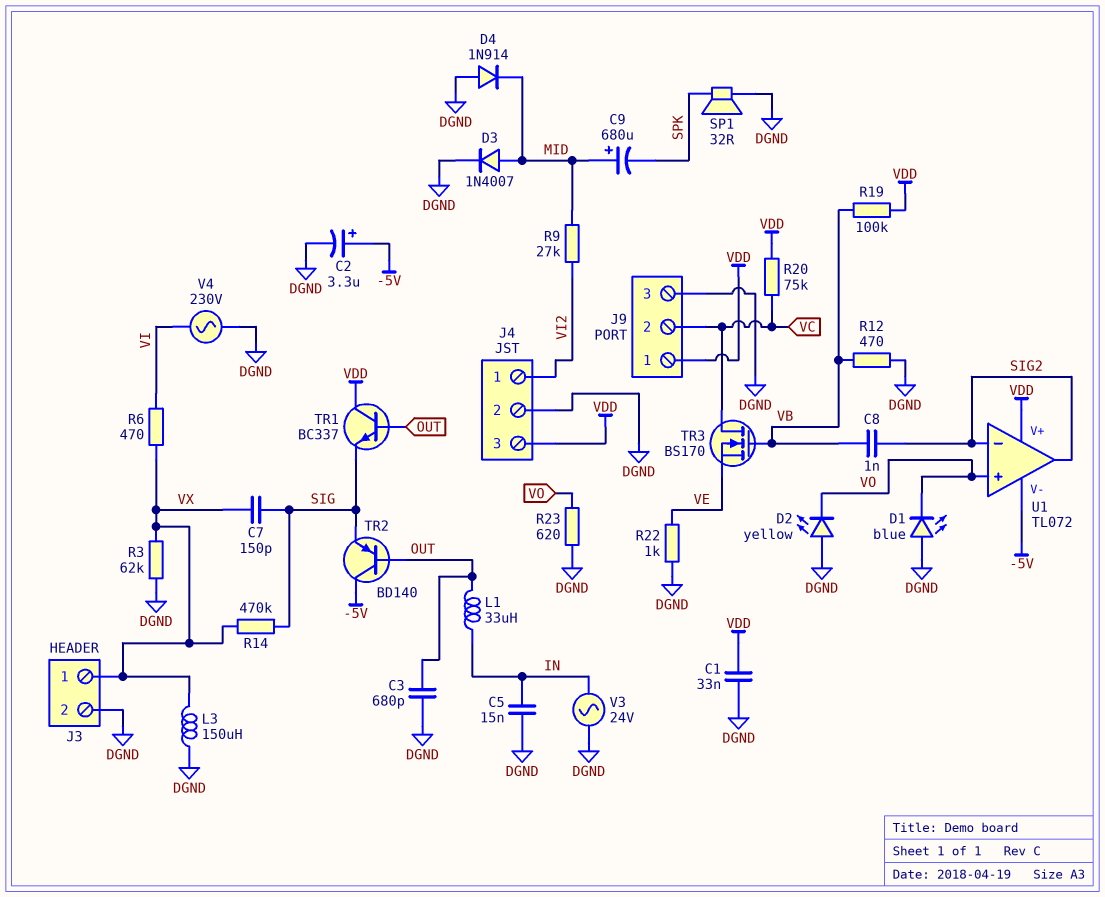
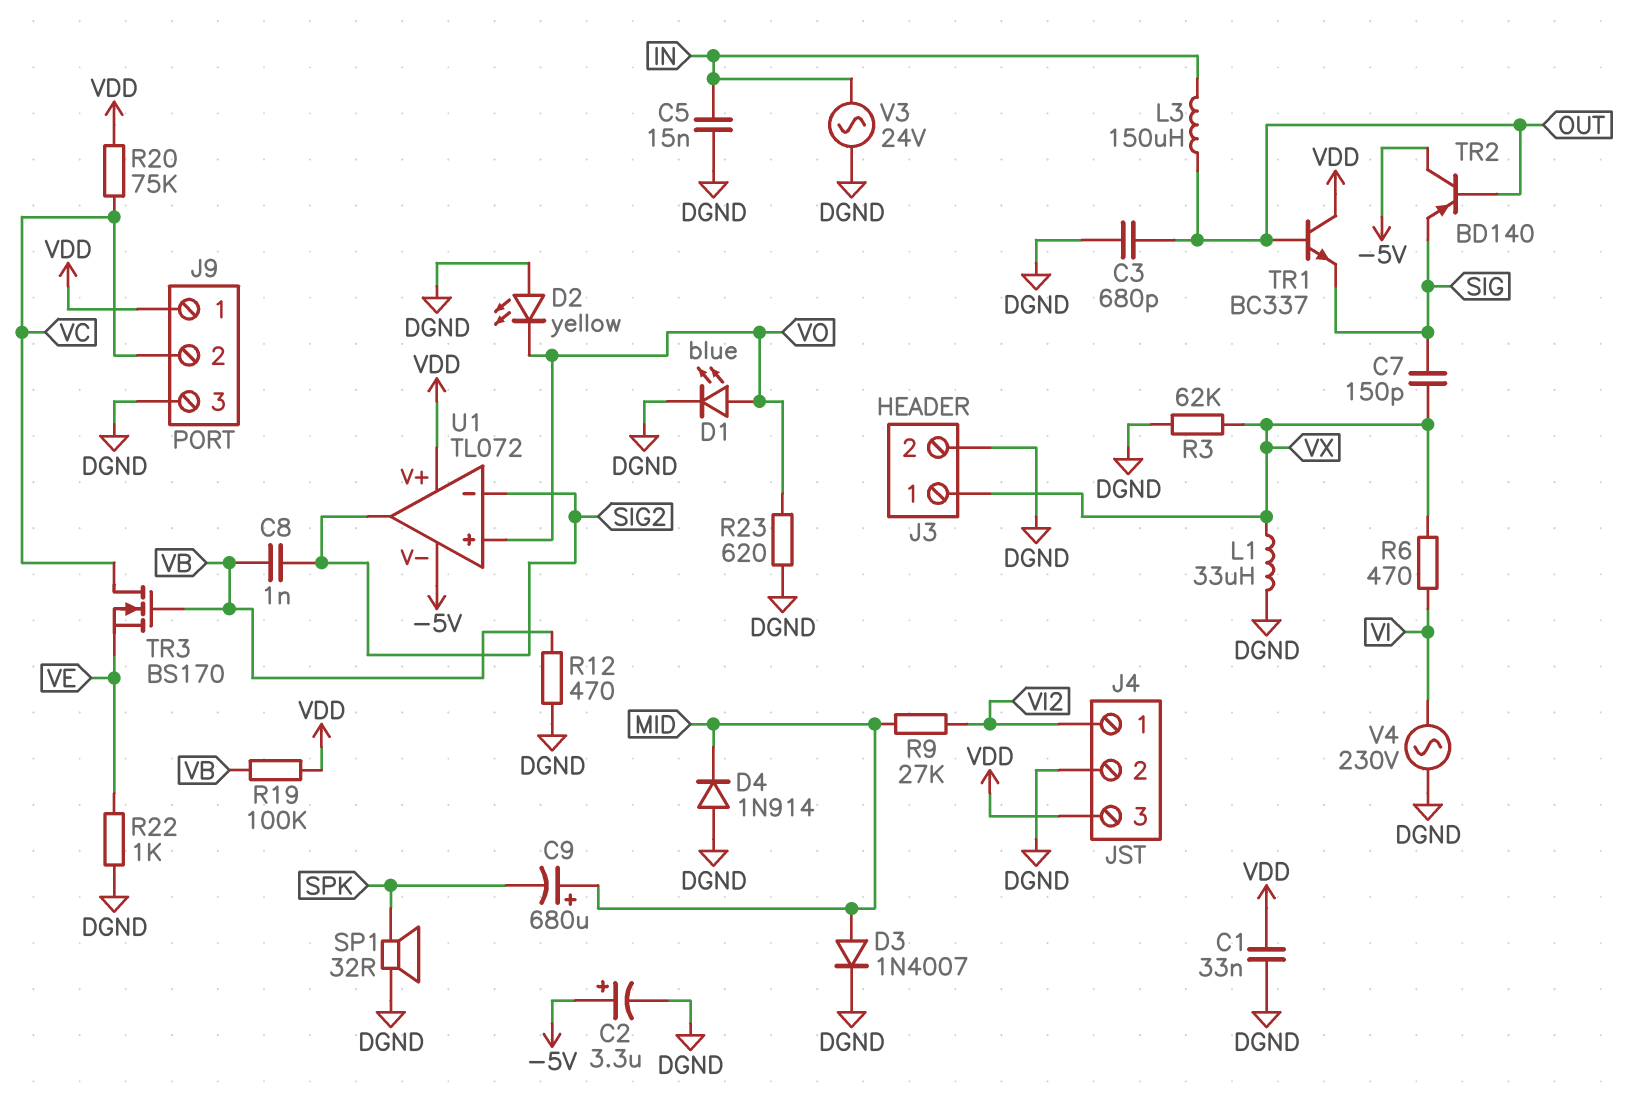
D1: LED blue (A DGND, K VO) -> LED blue (A VO, K DGND)
L1: 33uH (IN, OUT) -> 33uH (DGND, VX)
L3: 150uH (DGND, VX) -> 150uH (IN, OUT)
R14: 470k (SIG, VX) -> none

